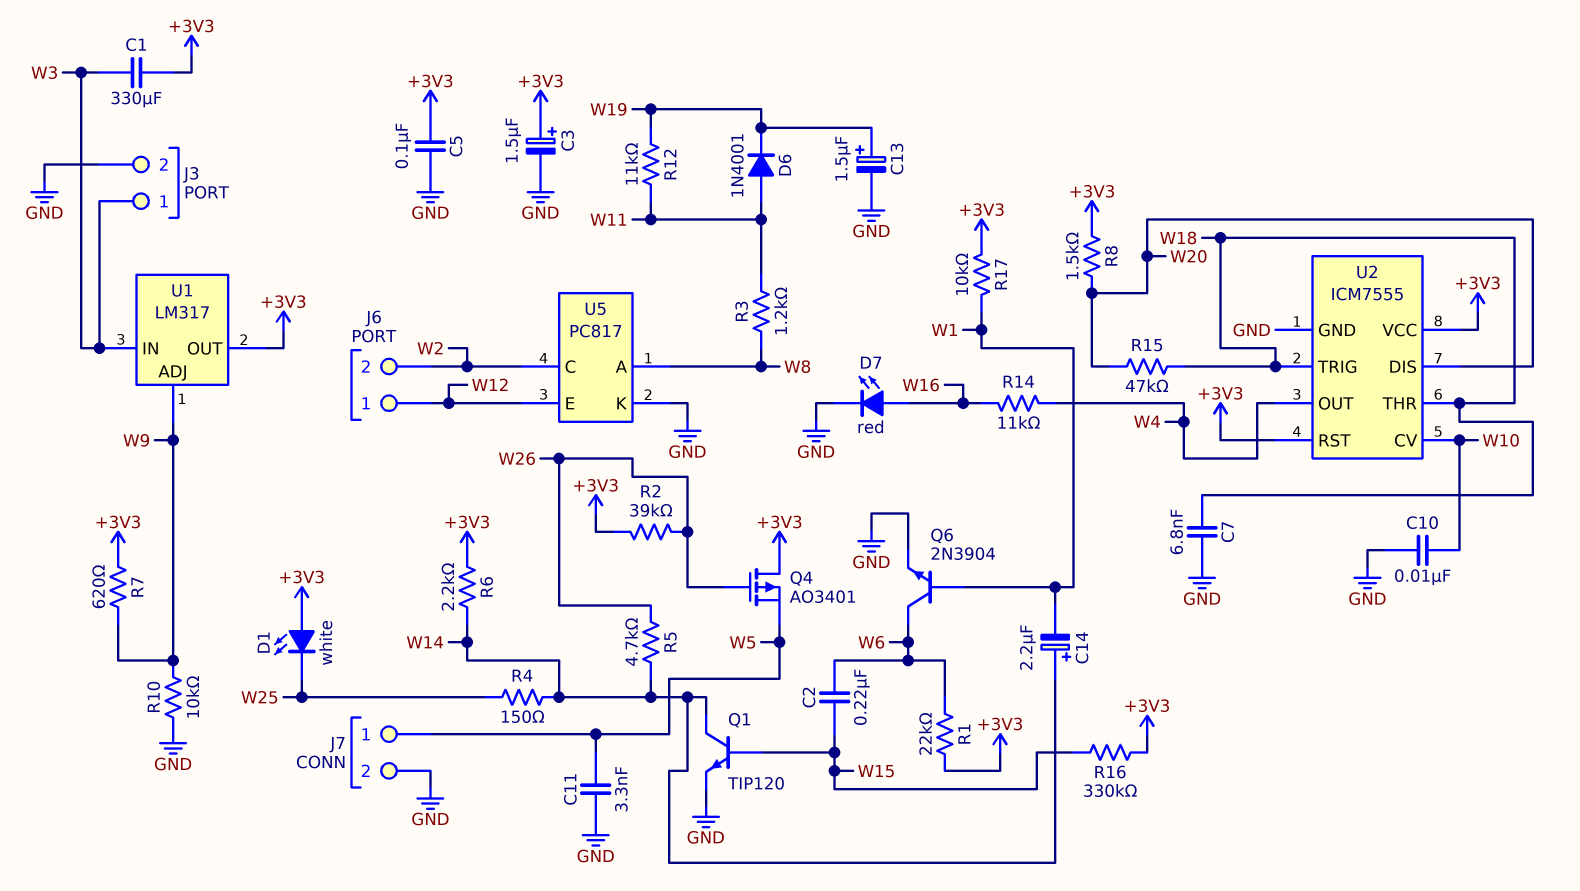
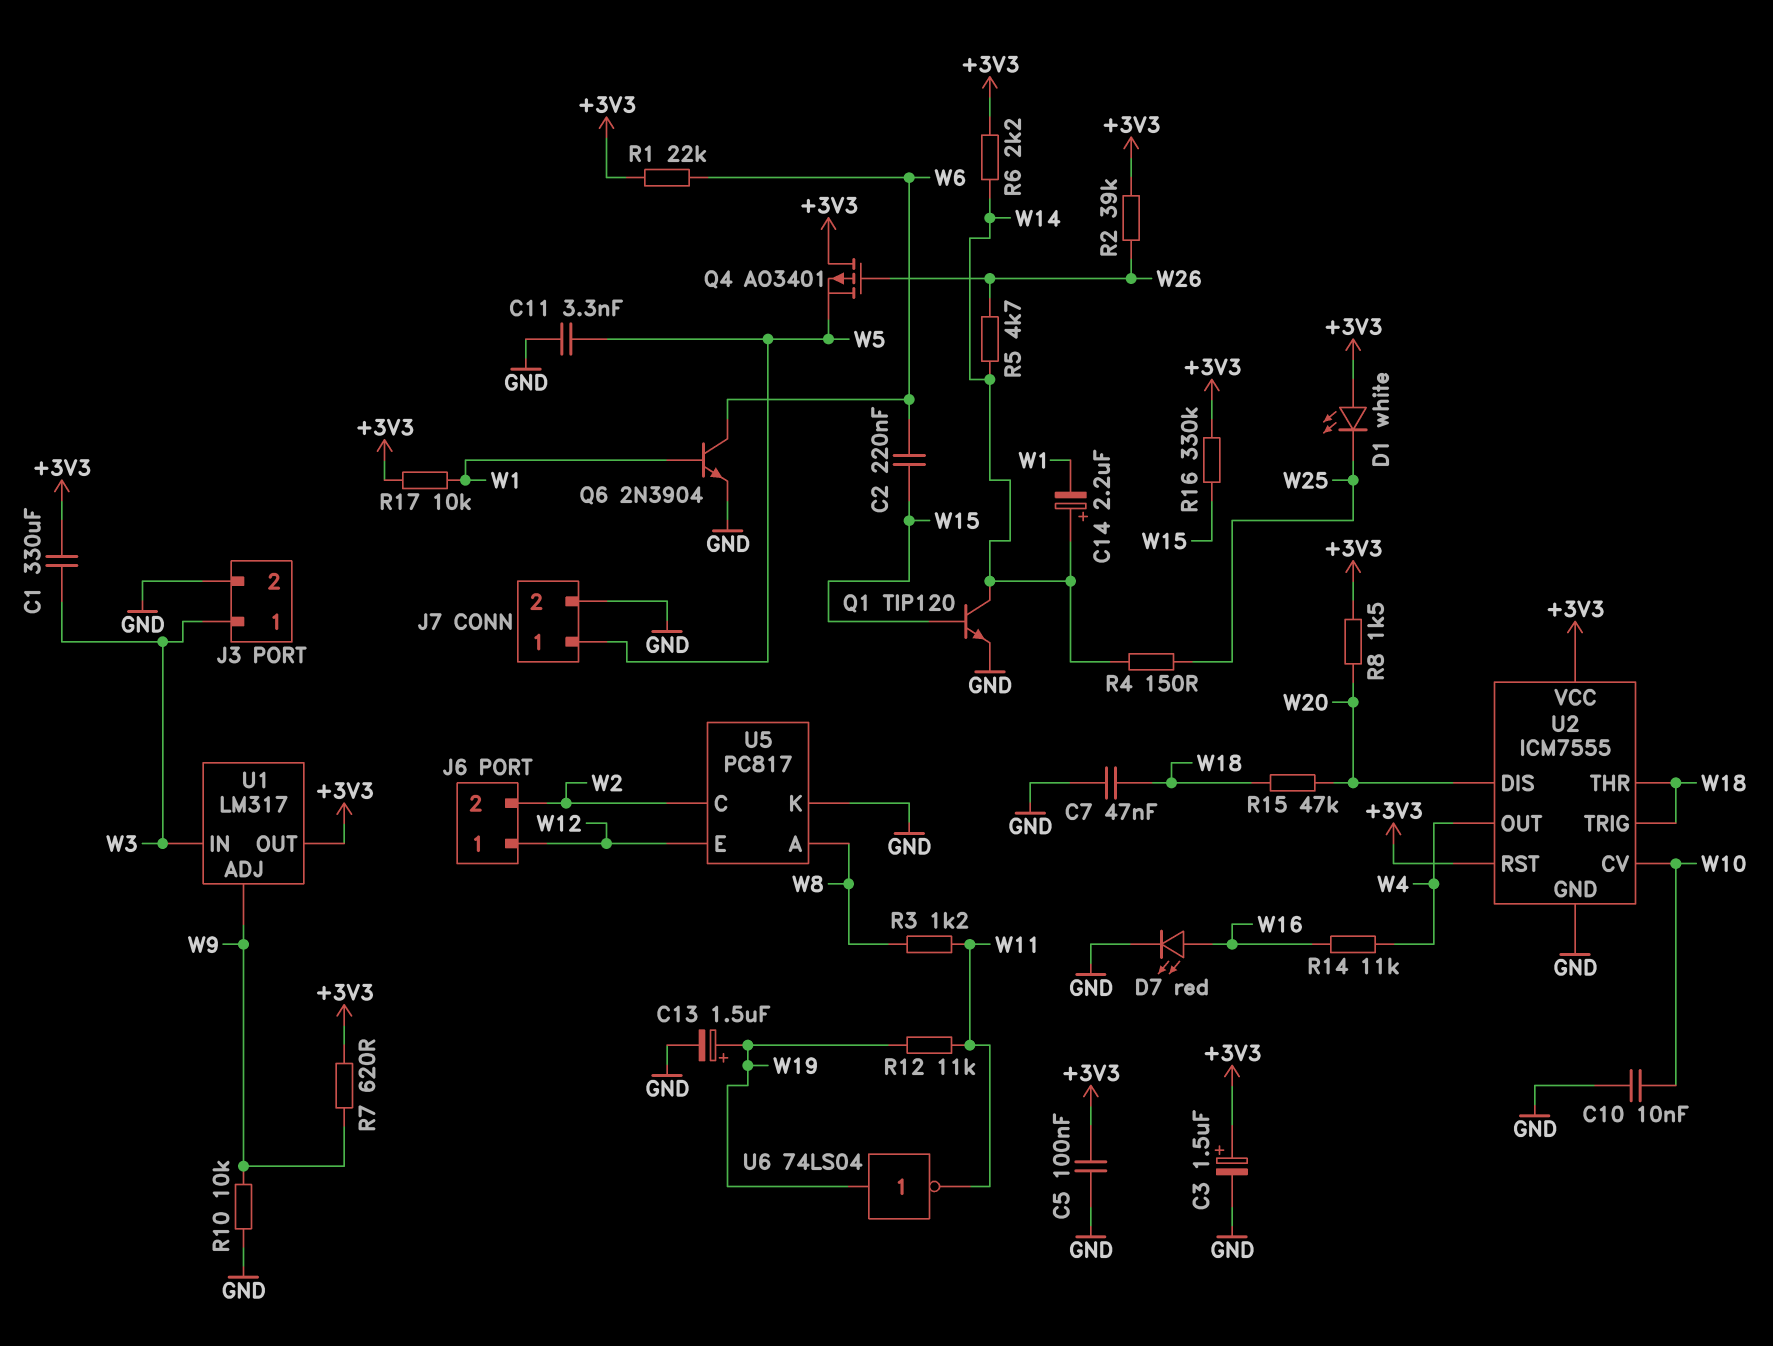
C7: 6.8nF (GND, W18) -> 47nF (GND, W18)
D6: diode 1N4001 (A W11, K W19) -> none
U6: none -> NOT 74LS04 (in W19, out W11)

